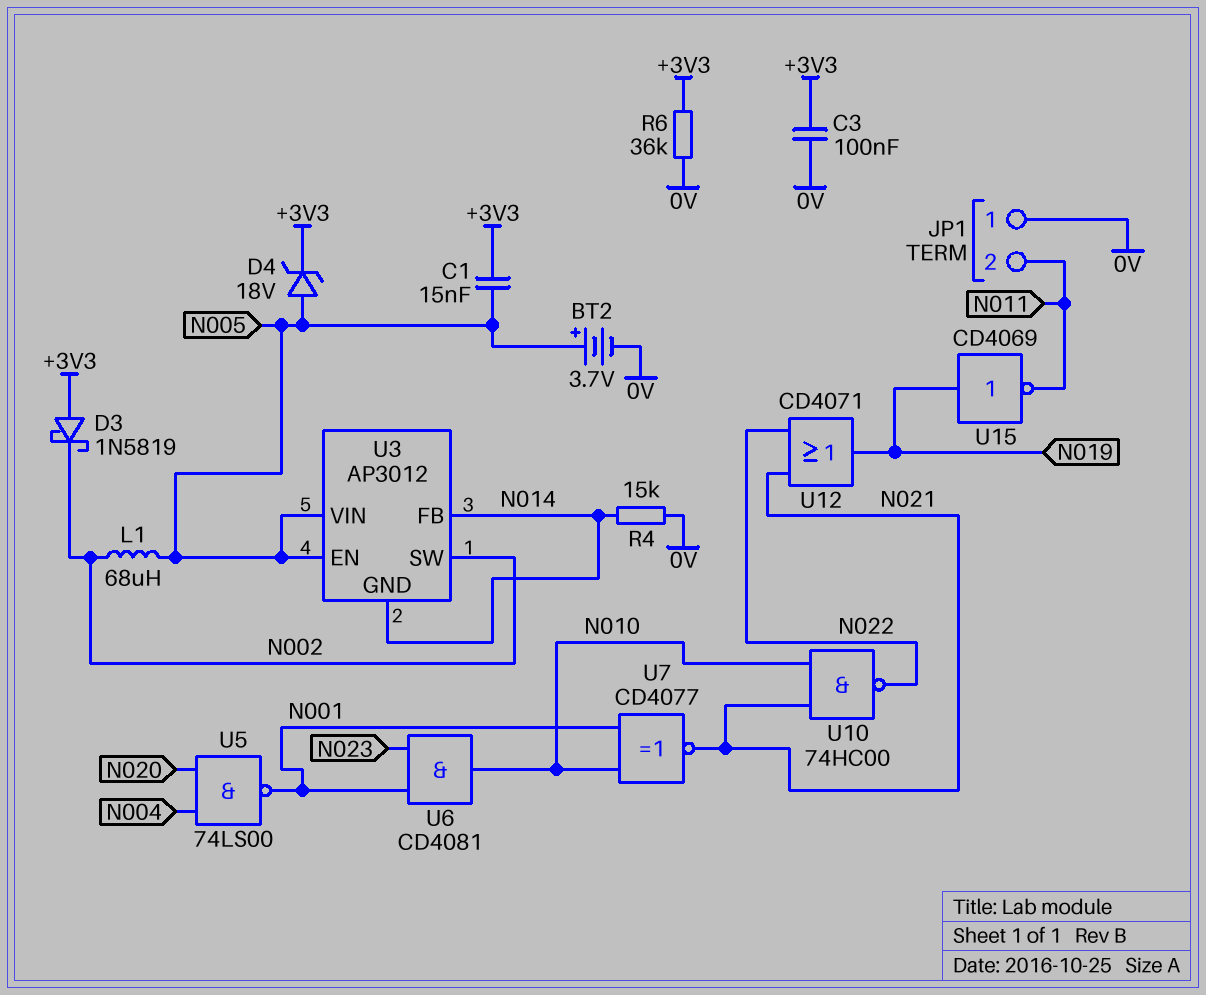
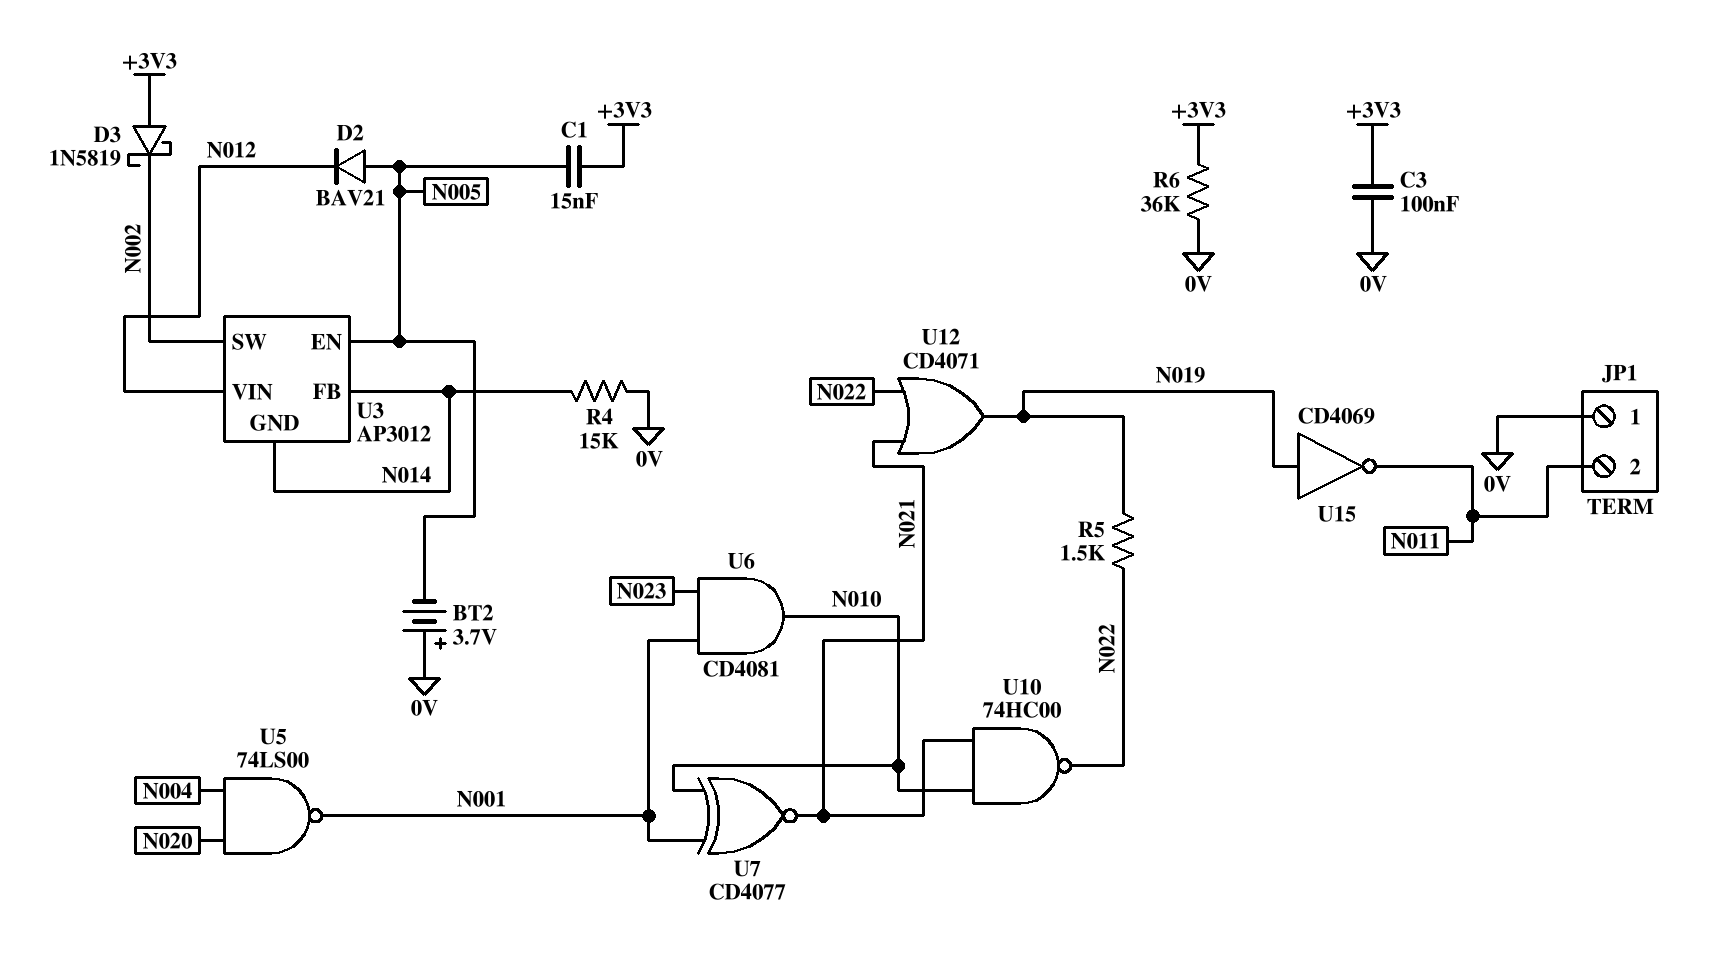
BT2: 3.7V (plus N005, minus 0V) -> 3.7V (plus 0V, minus N005)
D2: none -> diode BAV21 (A N005, K N012)
D4: zener 18V (A N005, K +3V3) -> none
L1: 68uH (N002, N005) -> none
R5: none -> 1.5k (N019, N022)
U3 pin VIN: N005 -> N012

